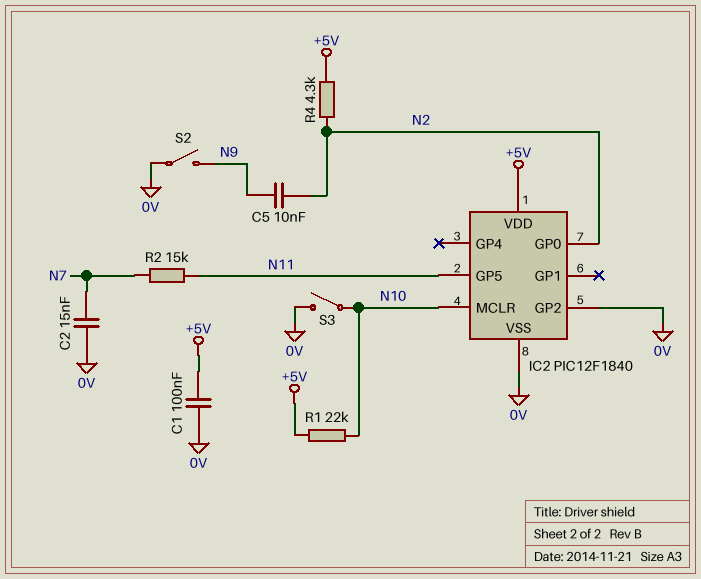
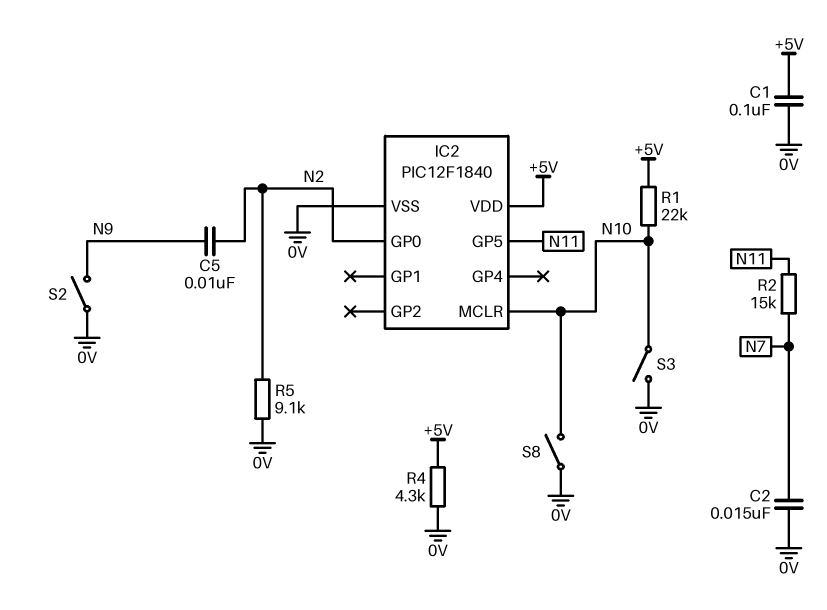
IC2 pin GP2: 0V -> none
R4: 4.3k (+5V, N2) -> 4.3k (+5V, 0V)
R5: none -> 9.1k (0V, N2)
S8: none -> switch (0V, N10)

